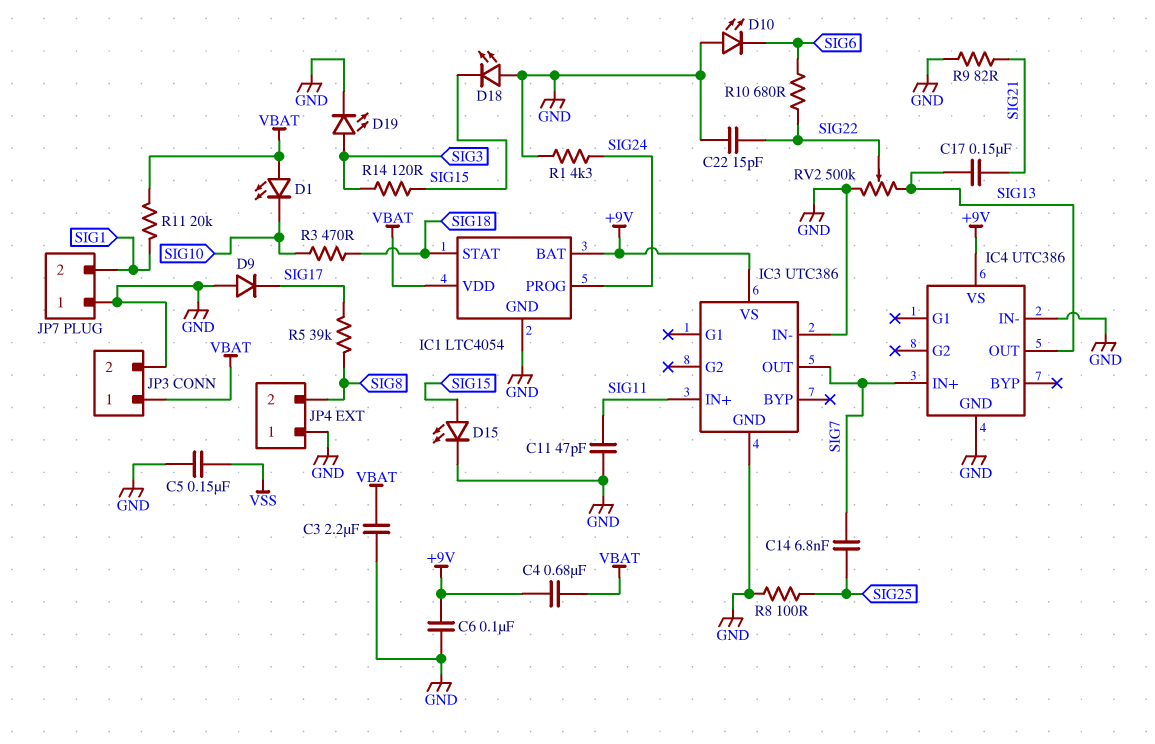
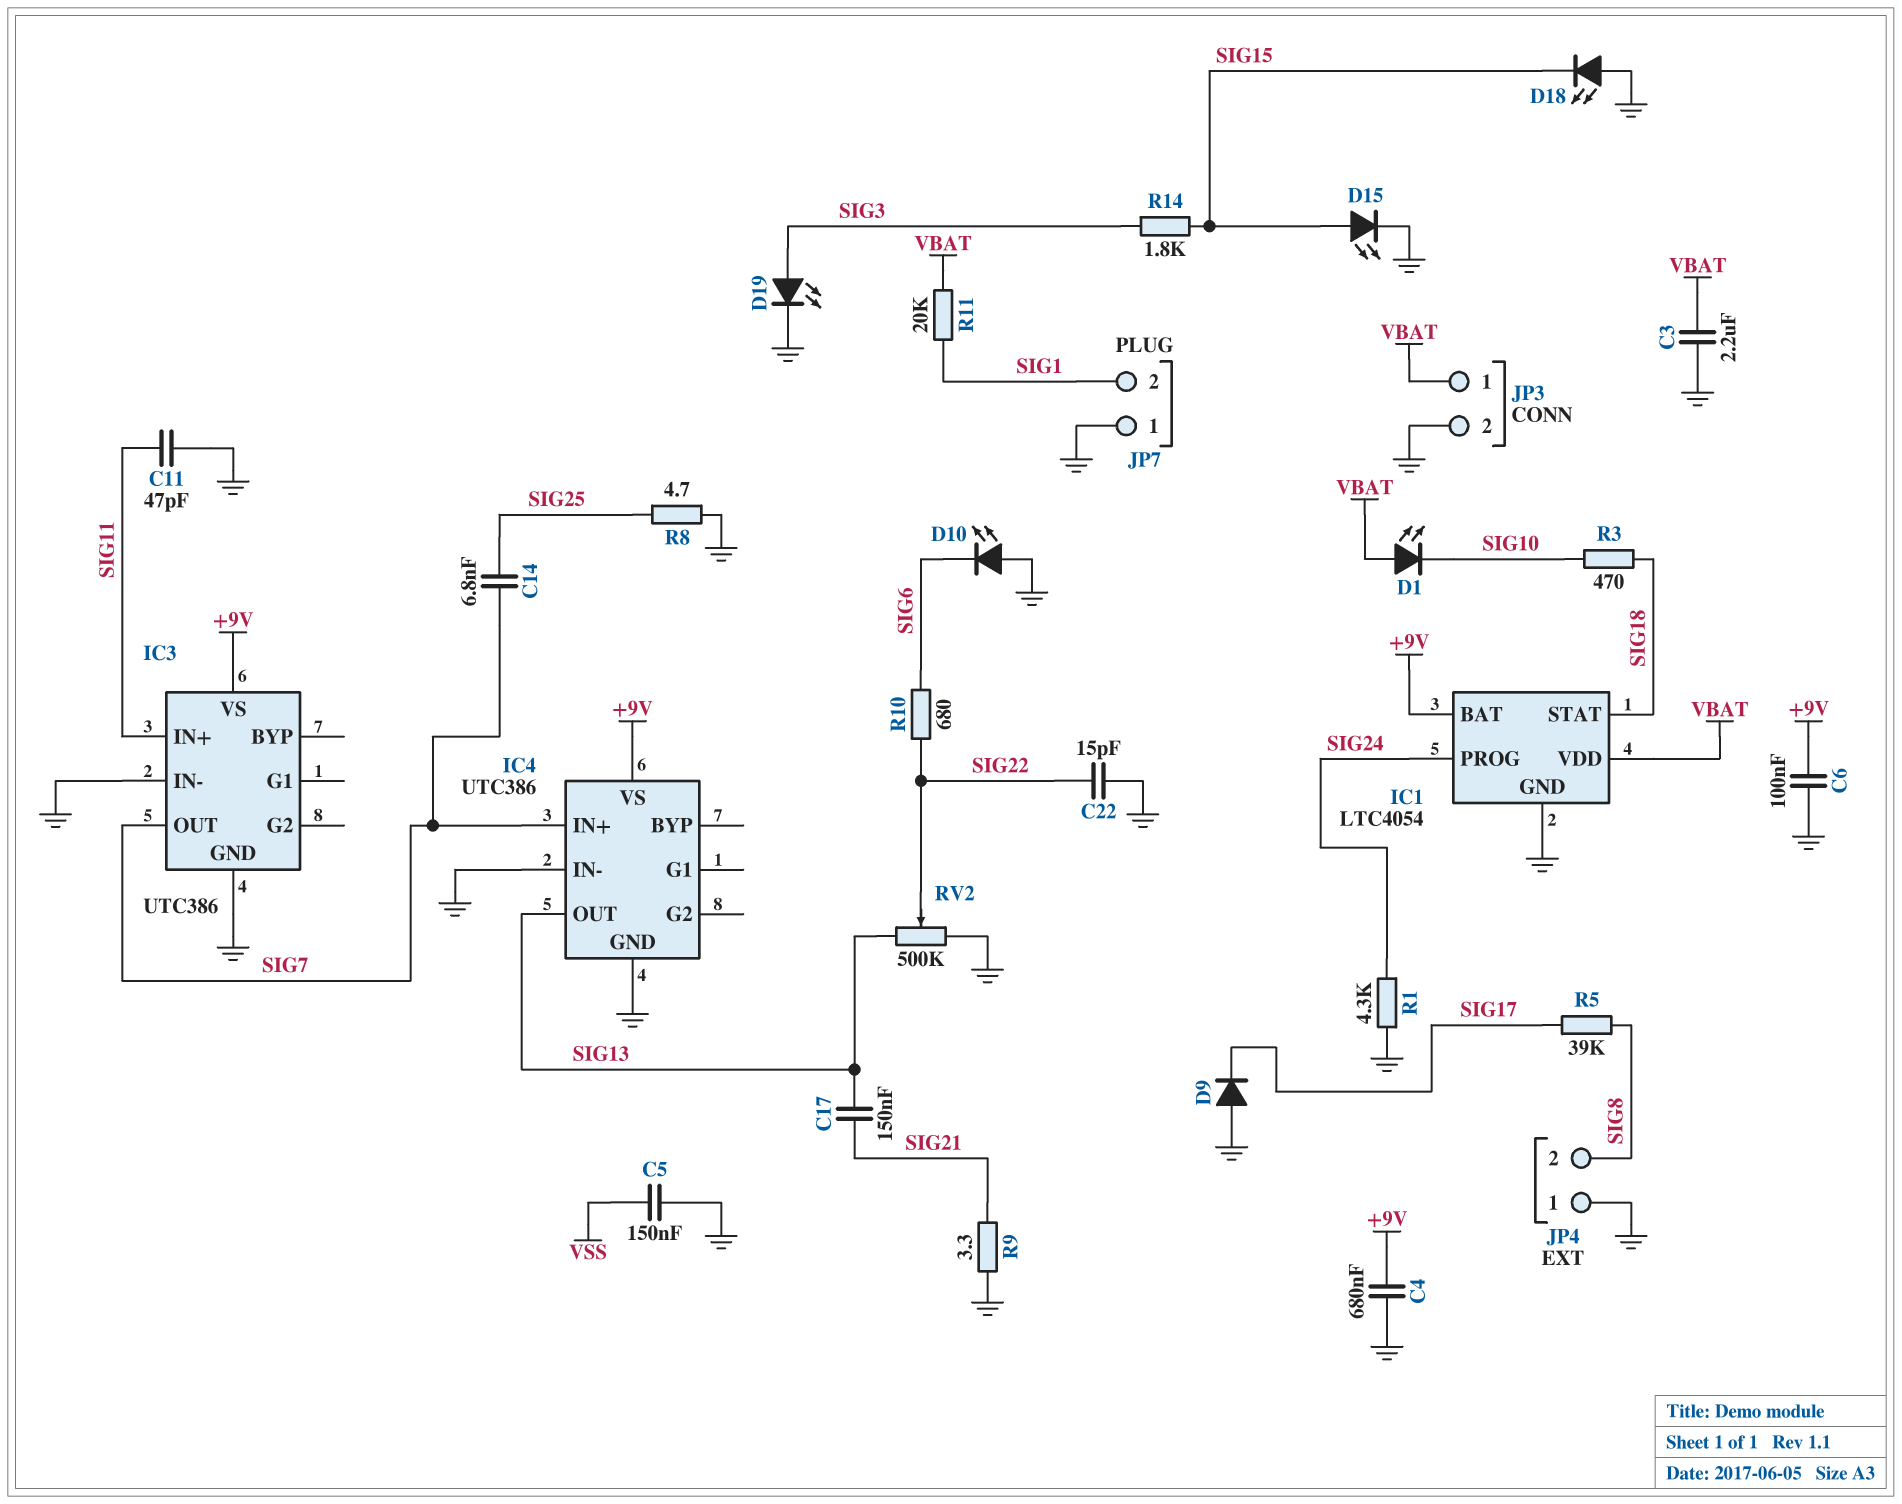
C4: 680nF (+9V, VBAT) -> 680nF (+9V, GND)
R8: 100 (GND, SIG25) -> 4.7 (GND, SIG25)
R9: 82 (GND, SIG21) -> 3.3 (GND, SIG21)
R14: 120 (SIG3, SIG15) -> 1.8k (SIG3, SIG15)

